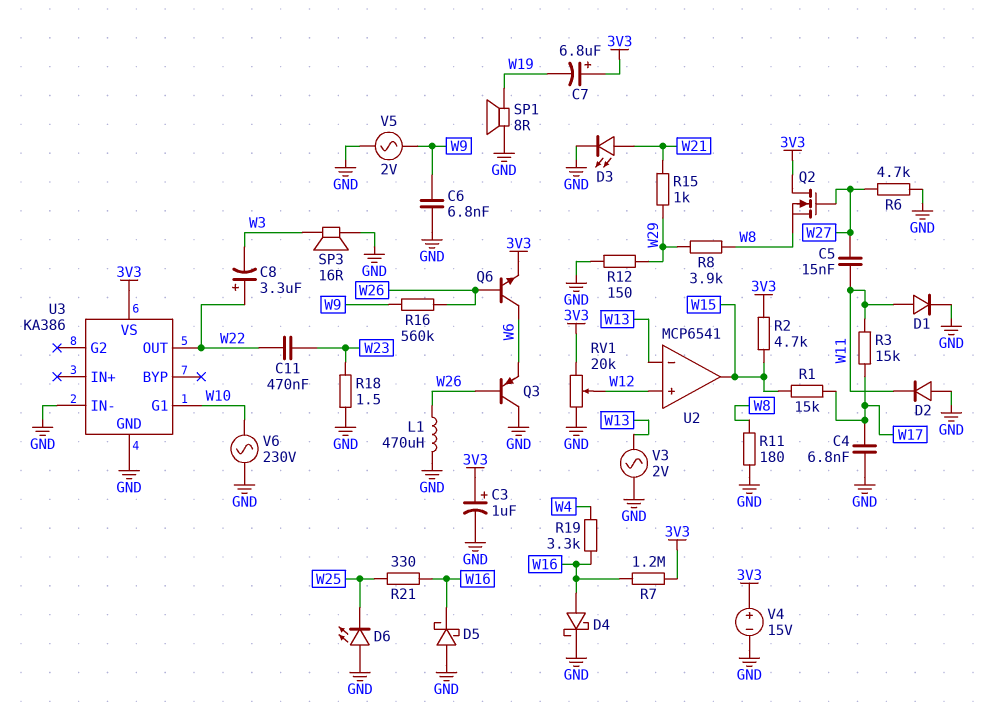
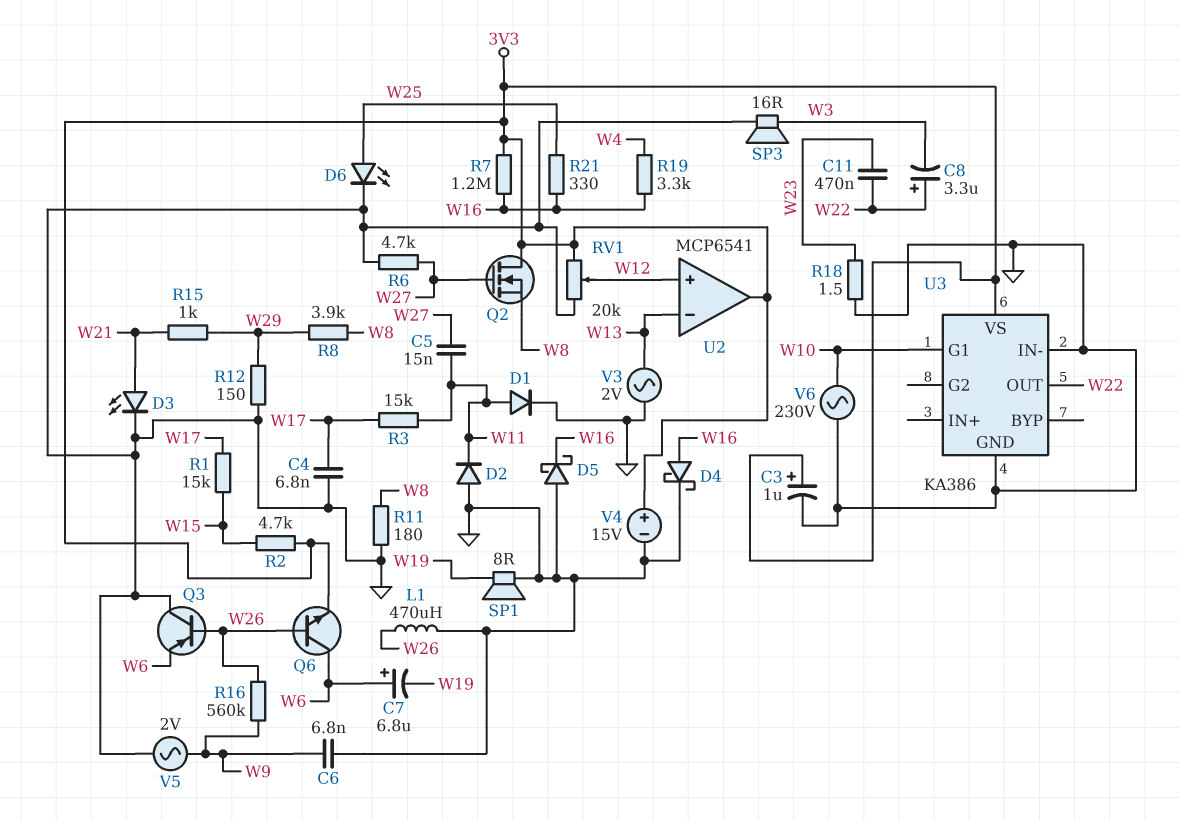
C7: 6.8uF (plus 3V3, minus W19) -> 6.8uF (plus W6, minus W19)
D6: LED (A GND, K W25) -> LED (A W25, K GND)
U2 pin out: W15 -> 3V3

